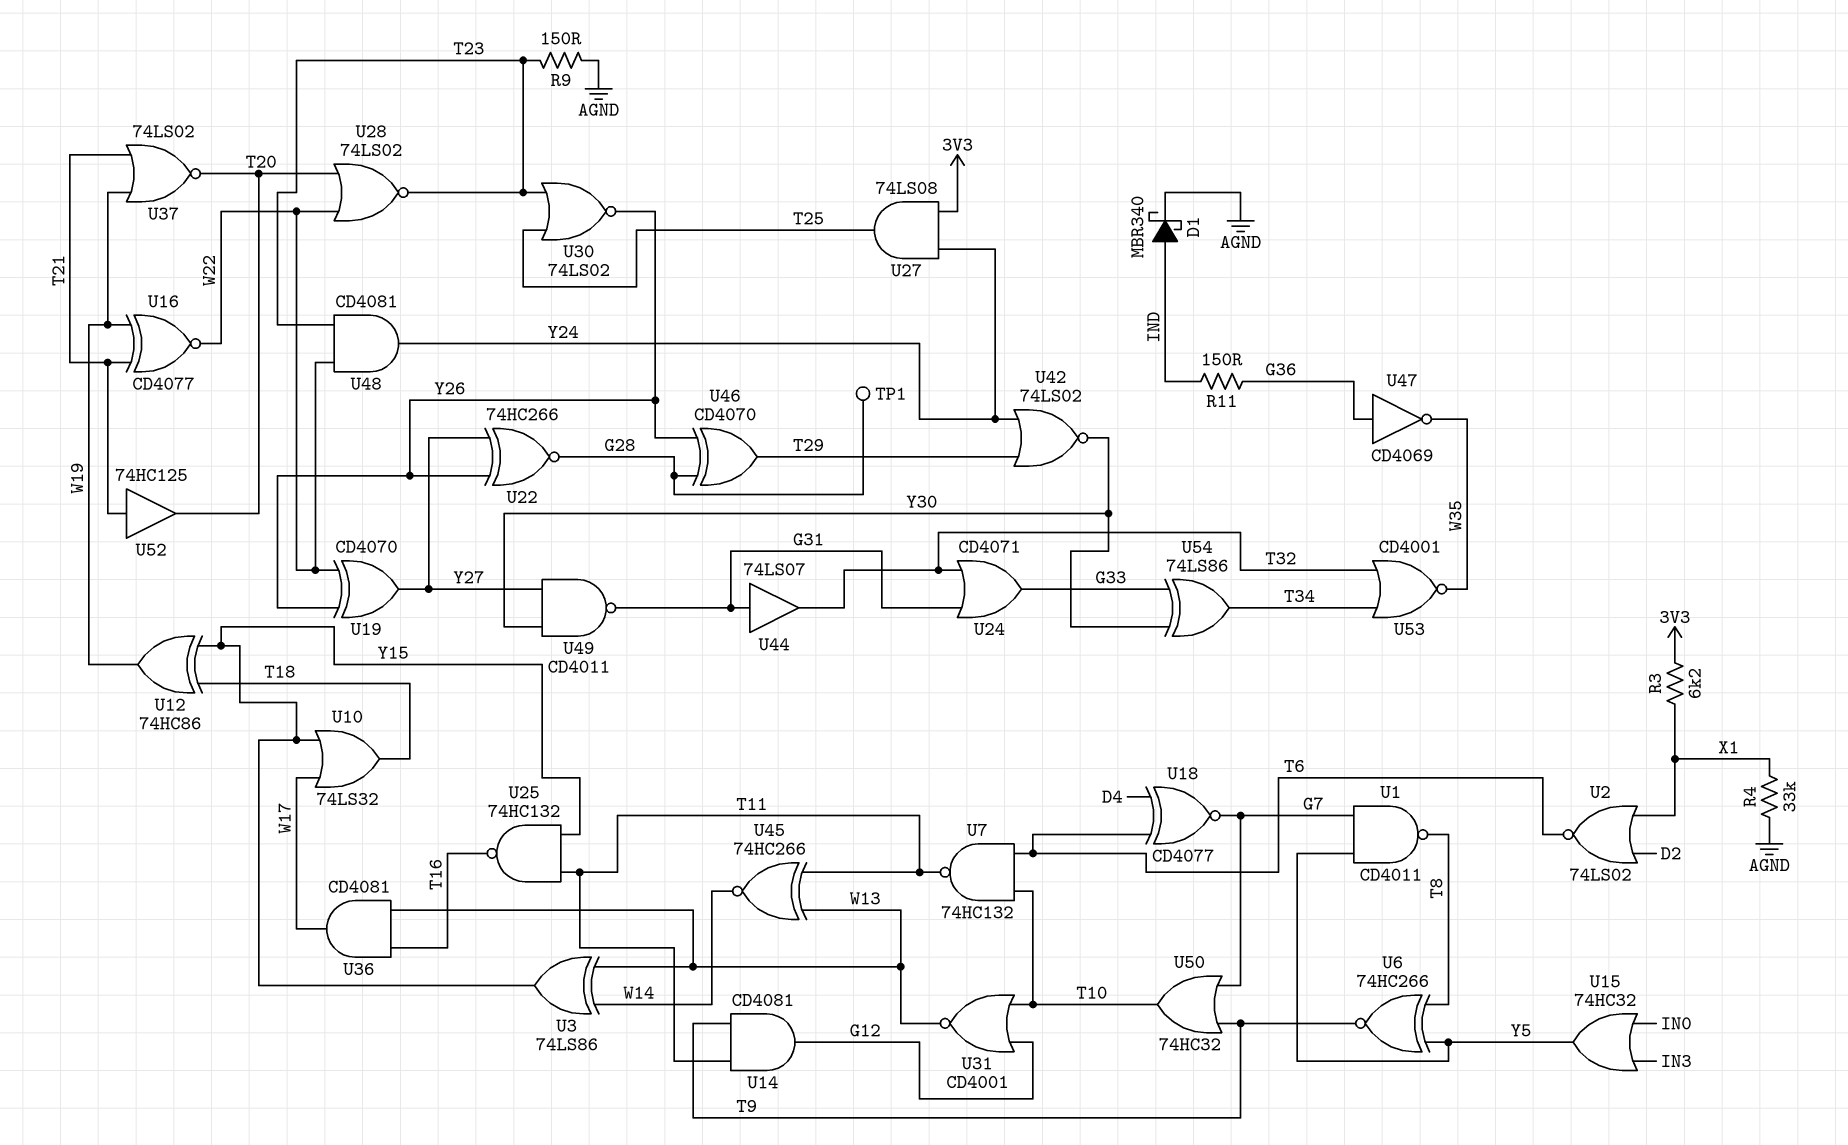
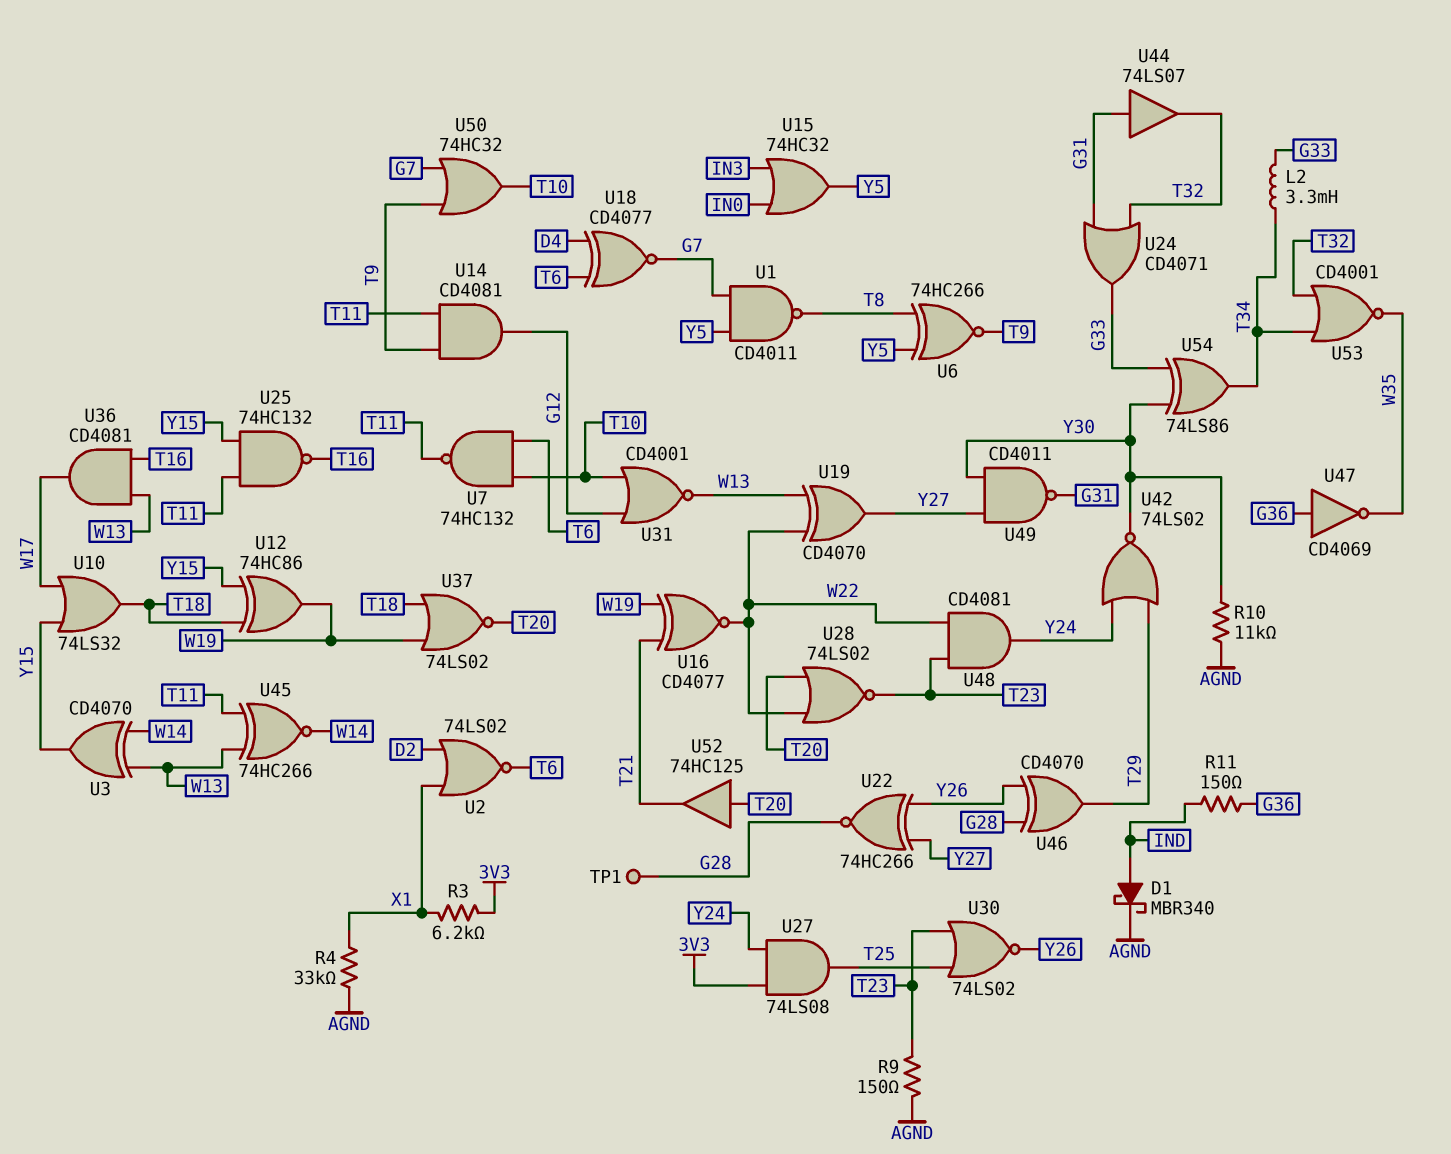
L2: none -> 3.3mH (G33, T34)
R10: none -> 11k (AGND, Y30)
U3: XOR 74LS86 (in W13, in W14, out Y15) -> XOR CD4070 (in W13, in W14, out Y15)
U19: XOR CD4070 (in W22, in Y26, out Y27) -> XOR CD4070 (in W13, in W22, out Y27)
U37: NOR 74LS02 (in T21, in W19, out T20) -> NOR 74LS02 (in T18, in W19, out T20)
U52: buffer 74HC125 (in T21, out T20) -> buffer 74HC125 (in T20, out T21)

